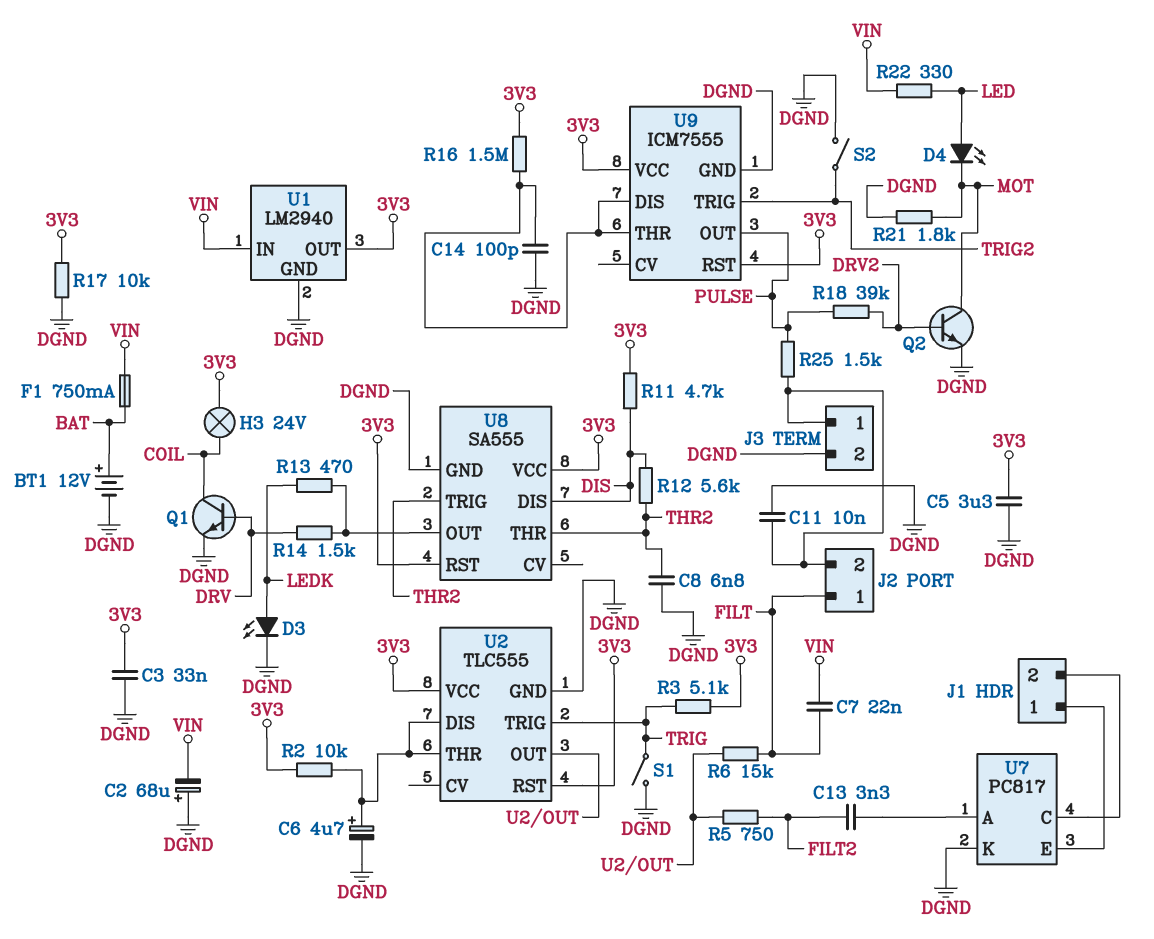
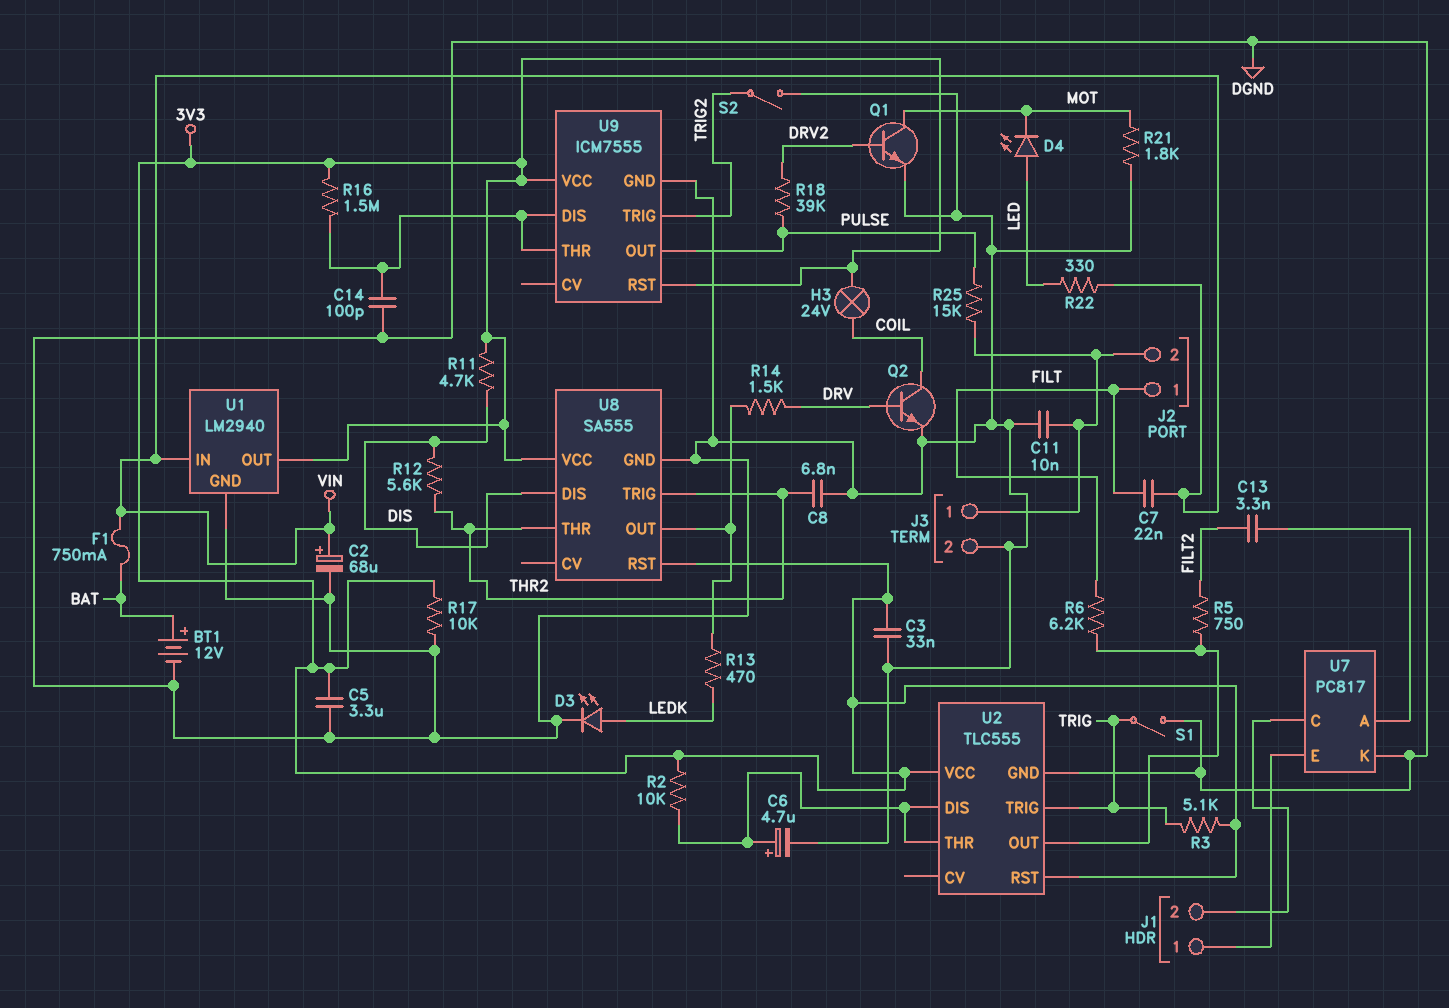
C2: 68uF (plus DGND, minus VIN) -> 68uF (plus VIN, minus DGND)
Q1: NPN (B DRV, C COIL, E DGND) -> NPN (B DRV2, C MOT, E DGND)
Q2: NPN (B DRV2, C MOT, E DGND) -> NPN (B DRV, C COIL, E DGND)
R6: 15k (FILT, U2/OUT) -> 6.2k (FILT, U2/OUT)
R25: 1.5k (J2/2, PULSE) -> 15k (J2/2, PULSE)

